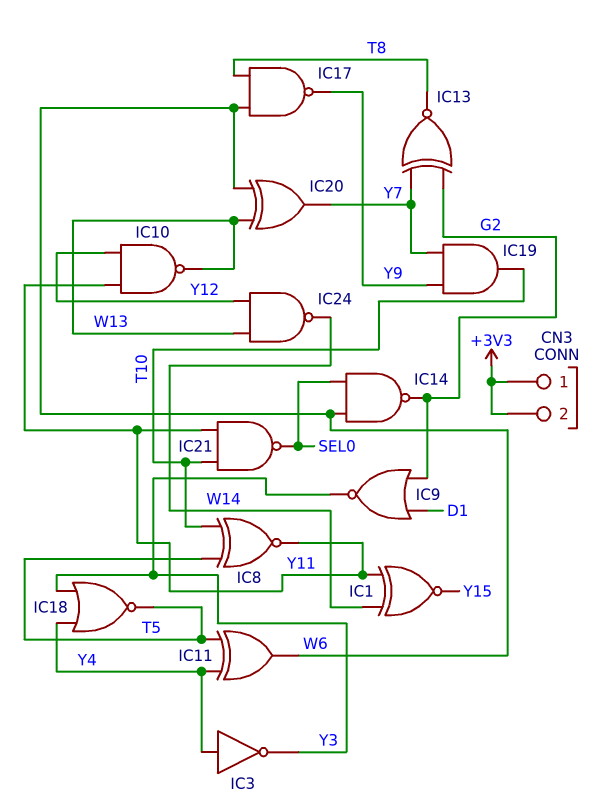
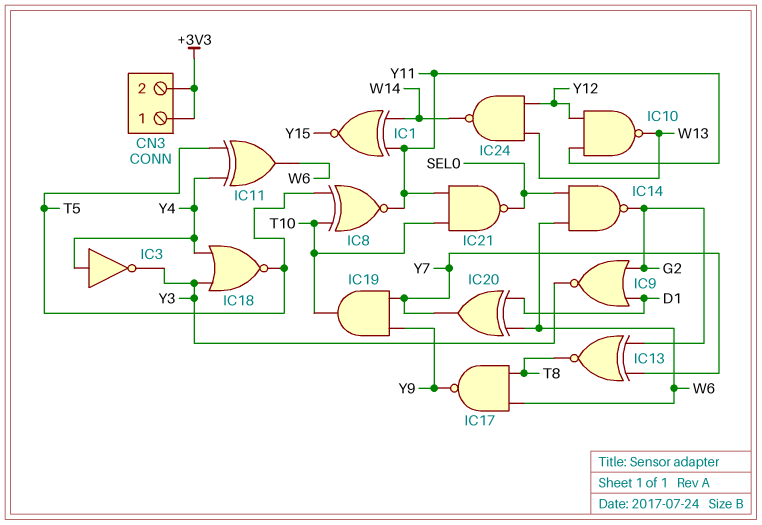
IC20: XOR (in W6, in W13, out Y7) -> XOR (in D1, in W6, out Y7)

